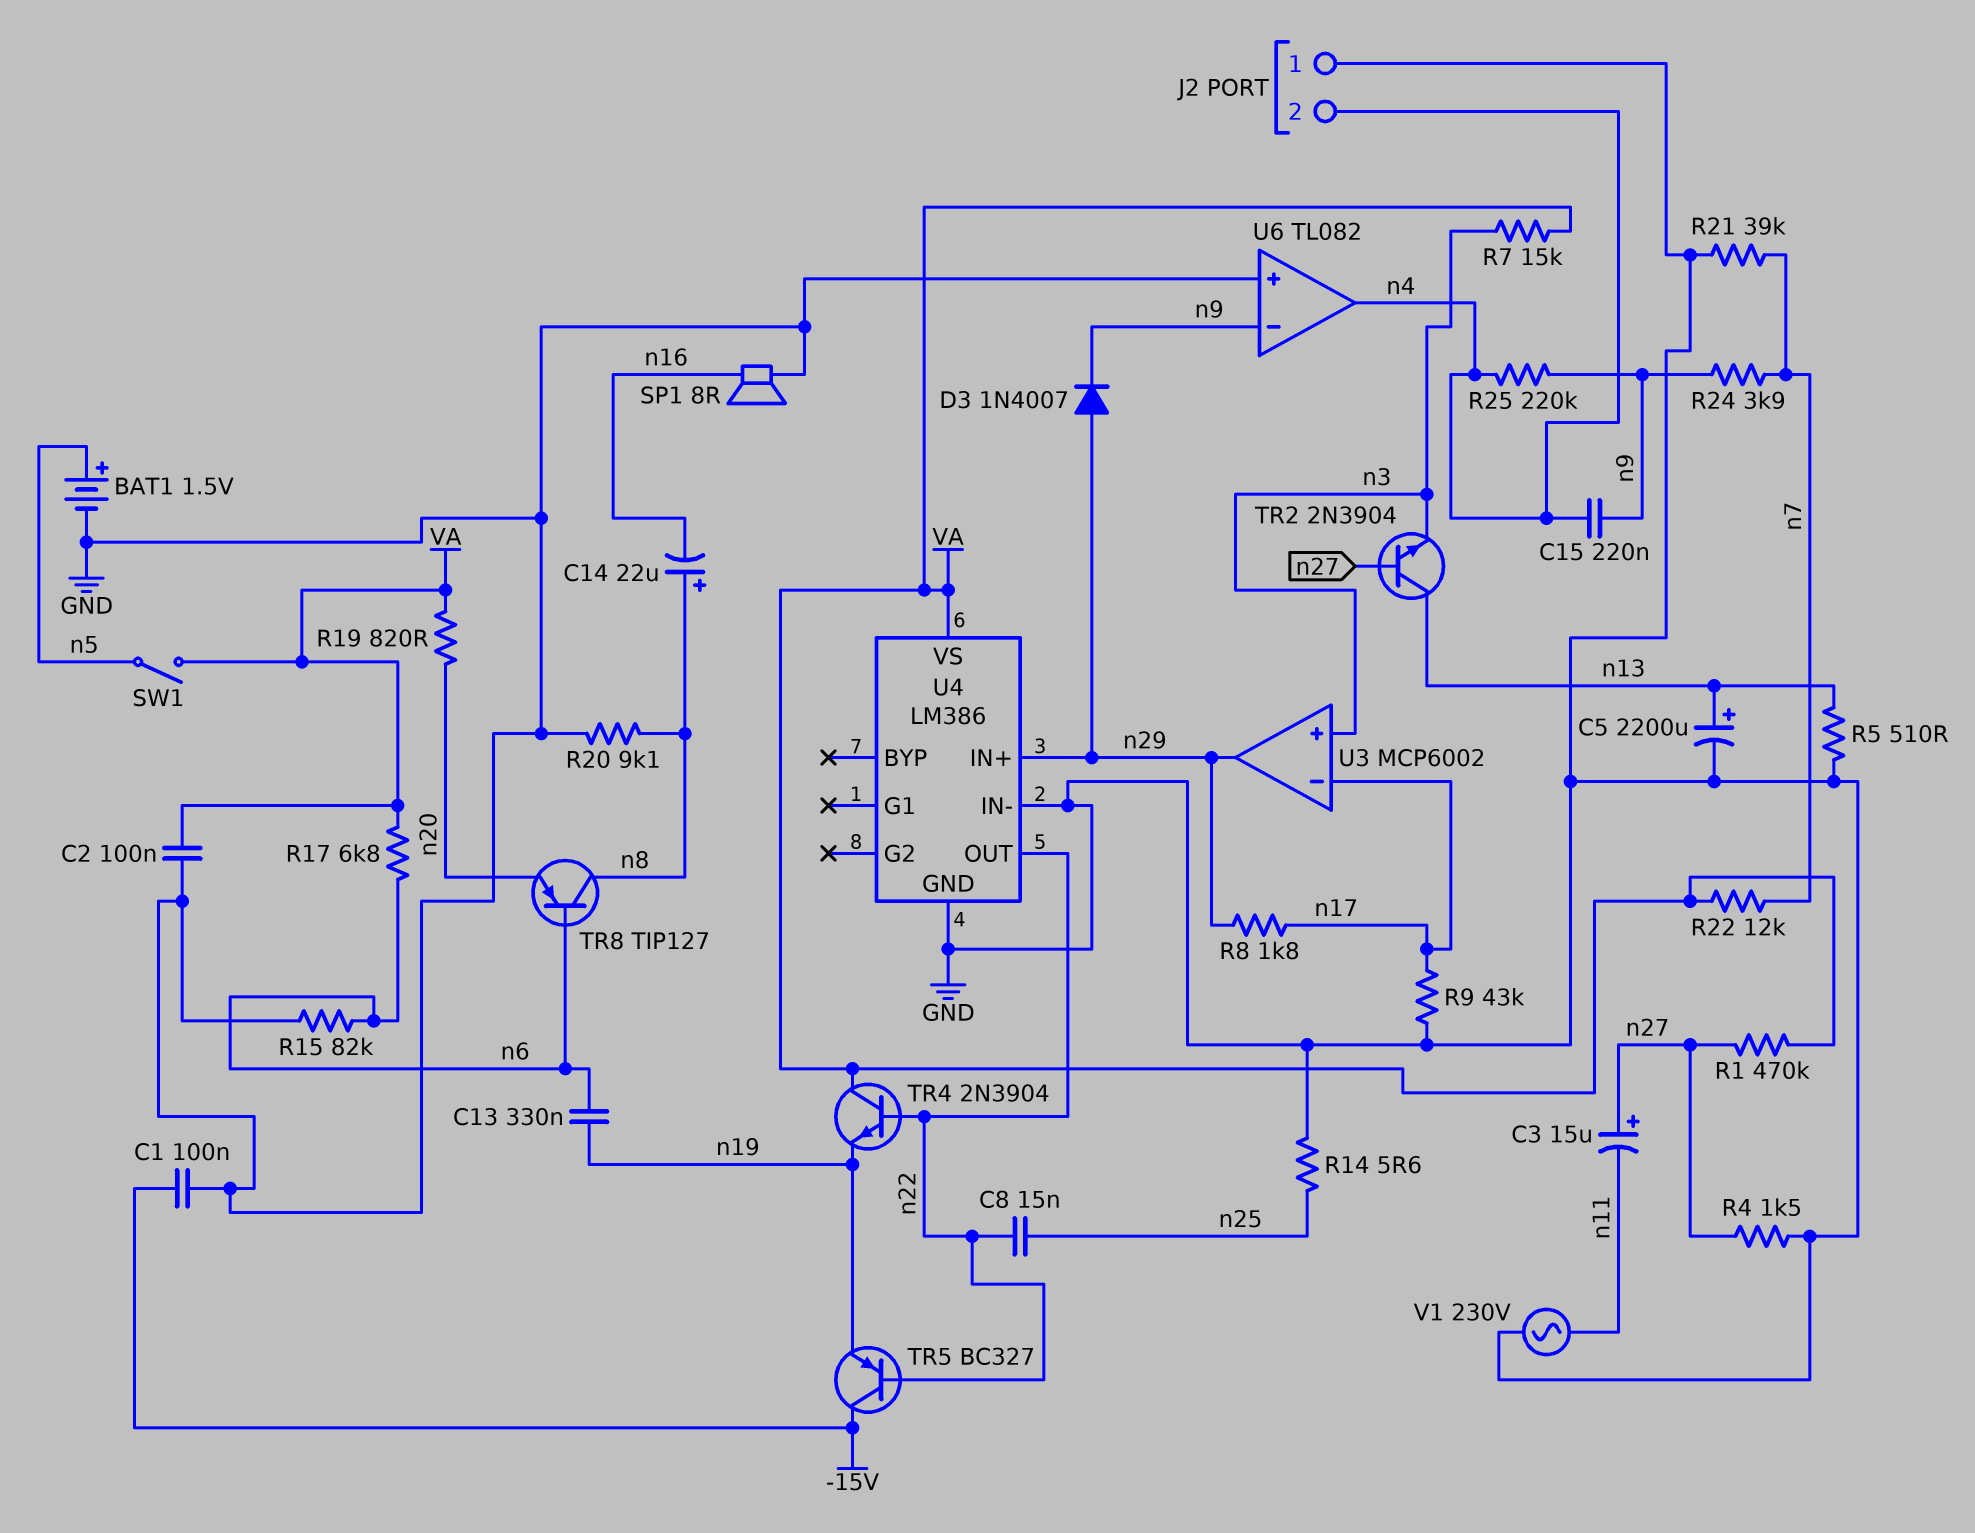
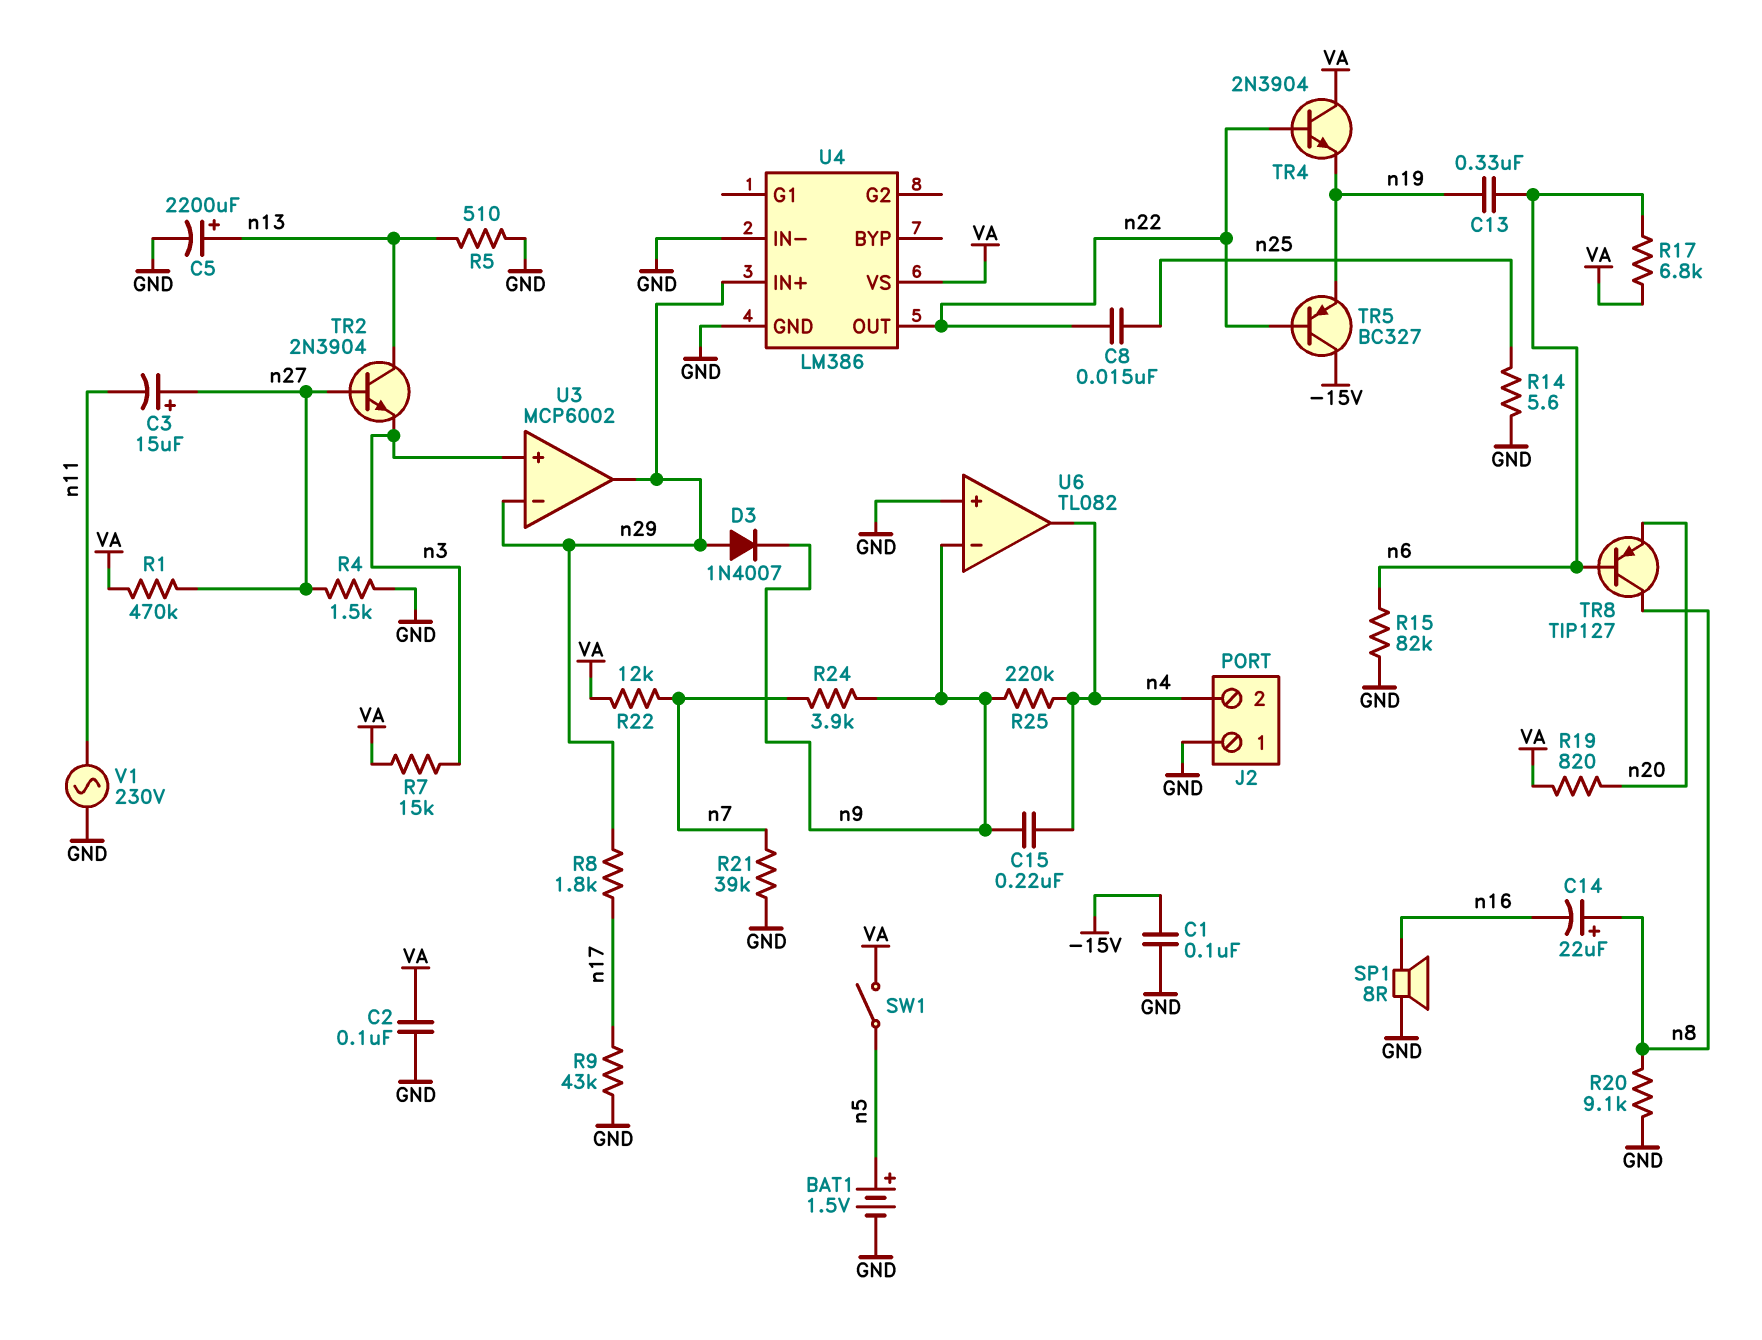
U3 pin in-: n17 -> n29

